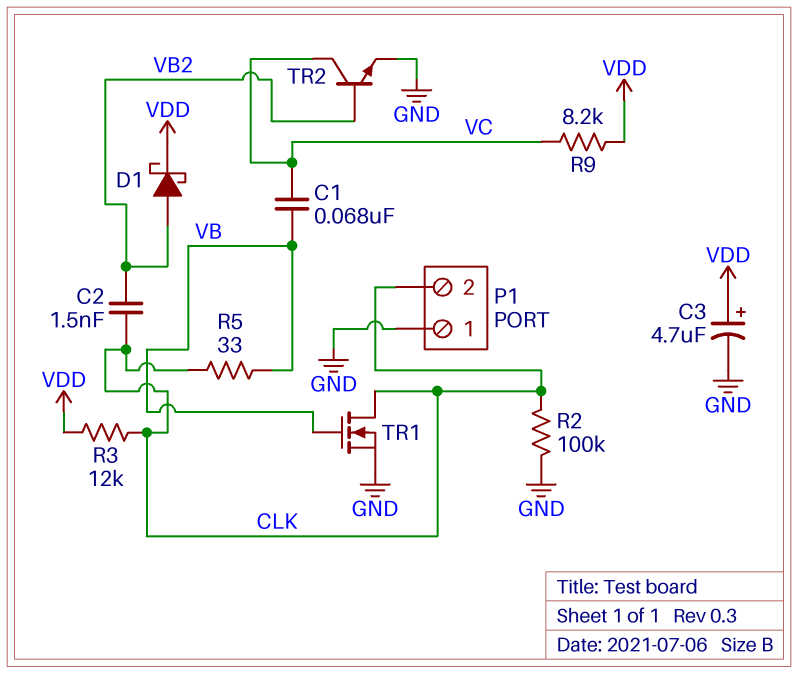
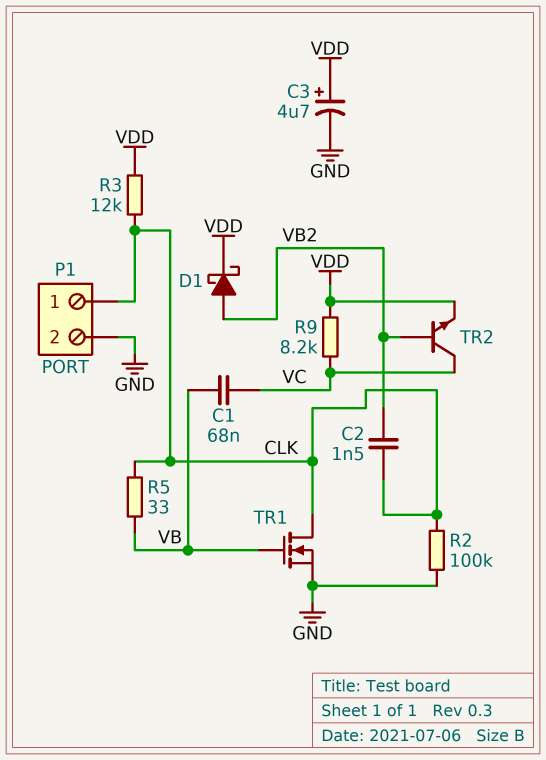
P1 pin 1: GND -> CLK
P1 pin 2: CLK -> GND
TR2: NPN (B VB2, C VC, E GND) -> NPN (B VB2, C VC, E VDD)

